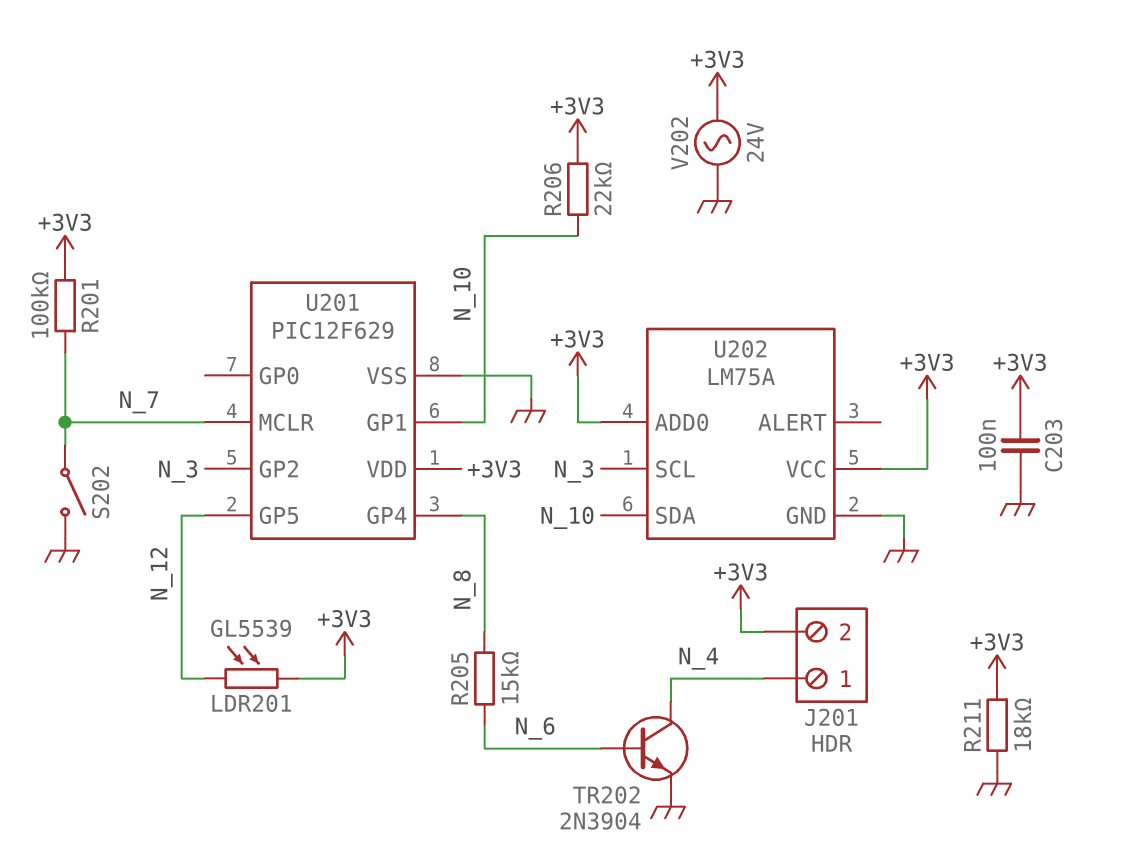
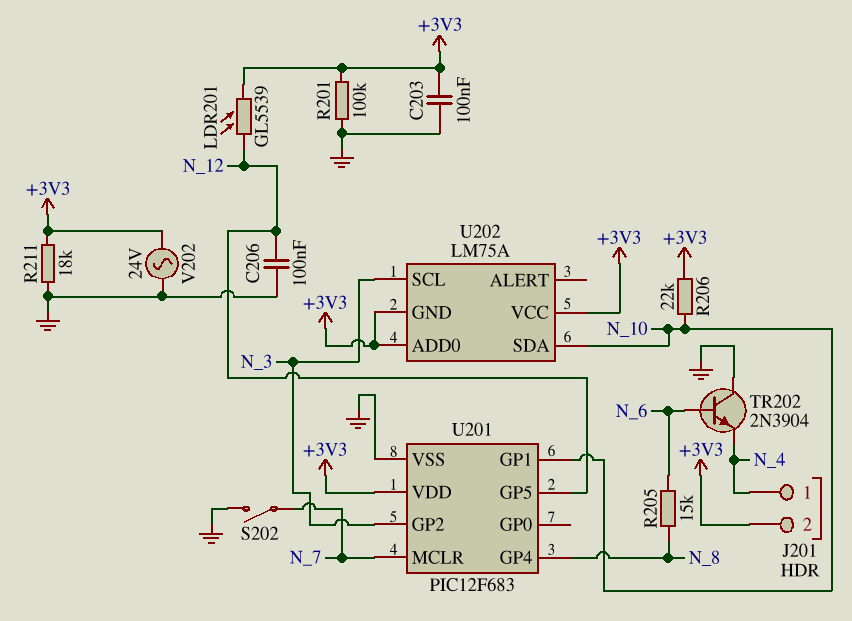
C206: none -> 100nF (GND, N_12)
R201: 100k (+3V3, N_7) -> 100k (+3V3, GND)
TR202: NPN 2N3904 (B N_6, C N_4, E GND) -> NPN 2N3904 (B N_6, C GND, E N_4)
U201: PIC12F629 -> PIC12F683
U202 pin GND: GND -> +3V3

